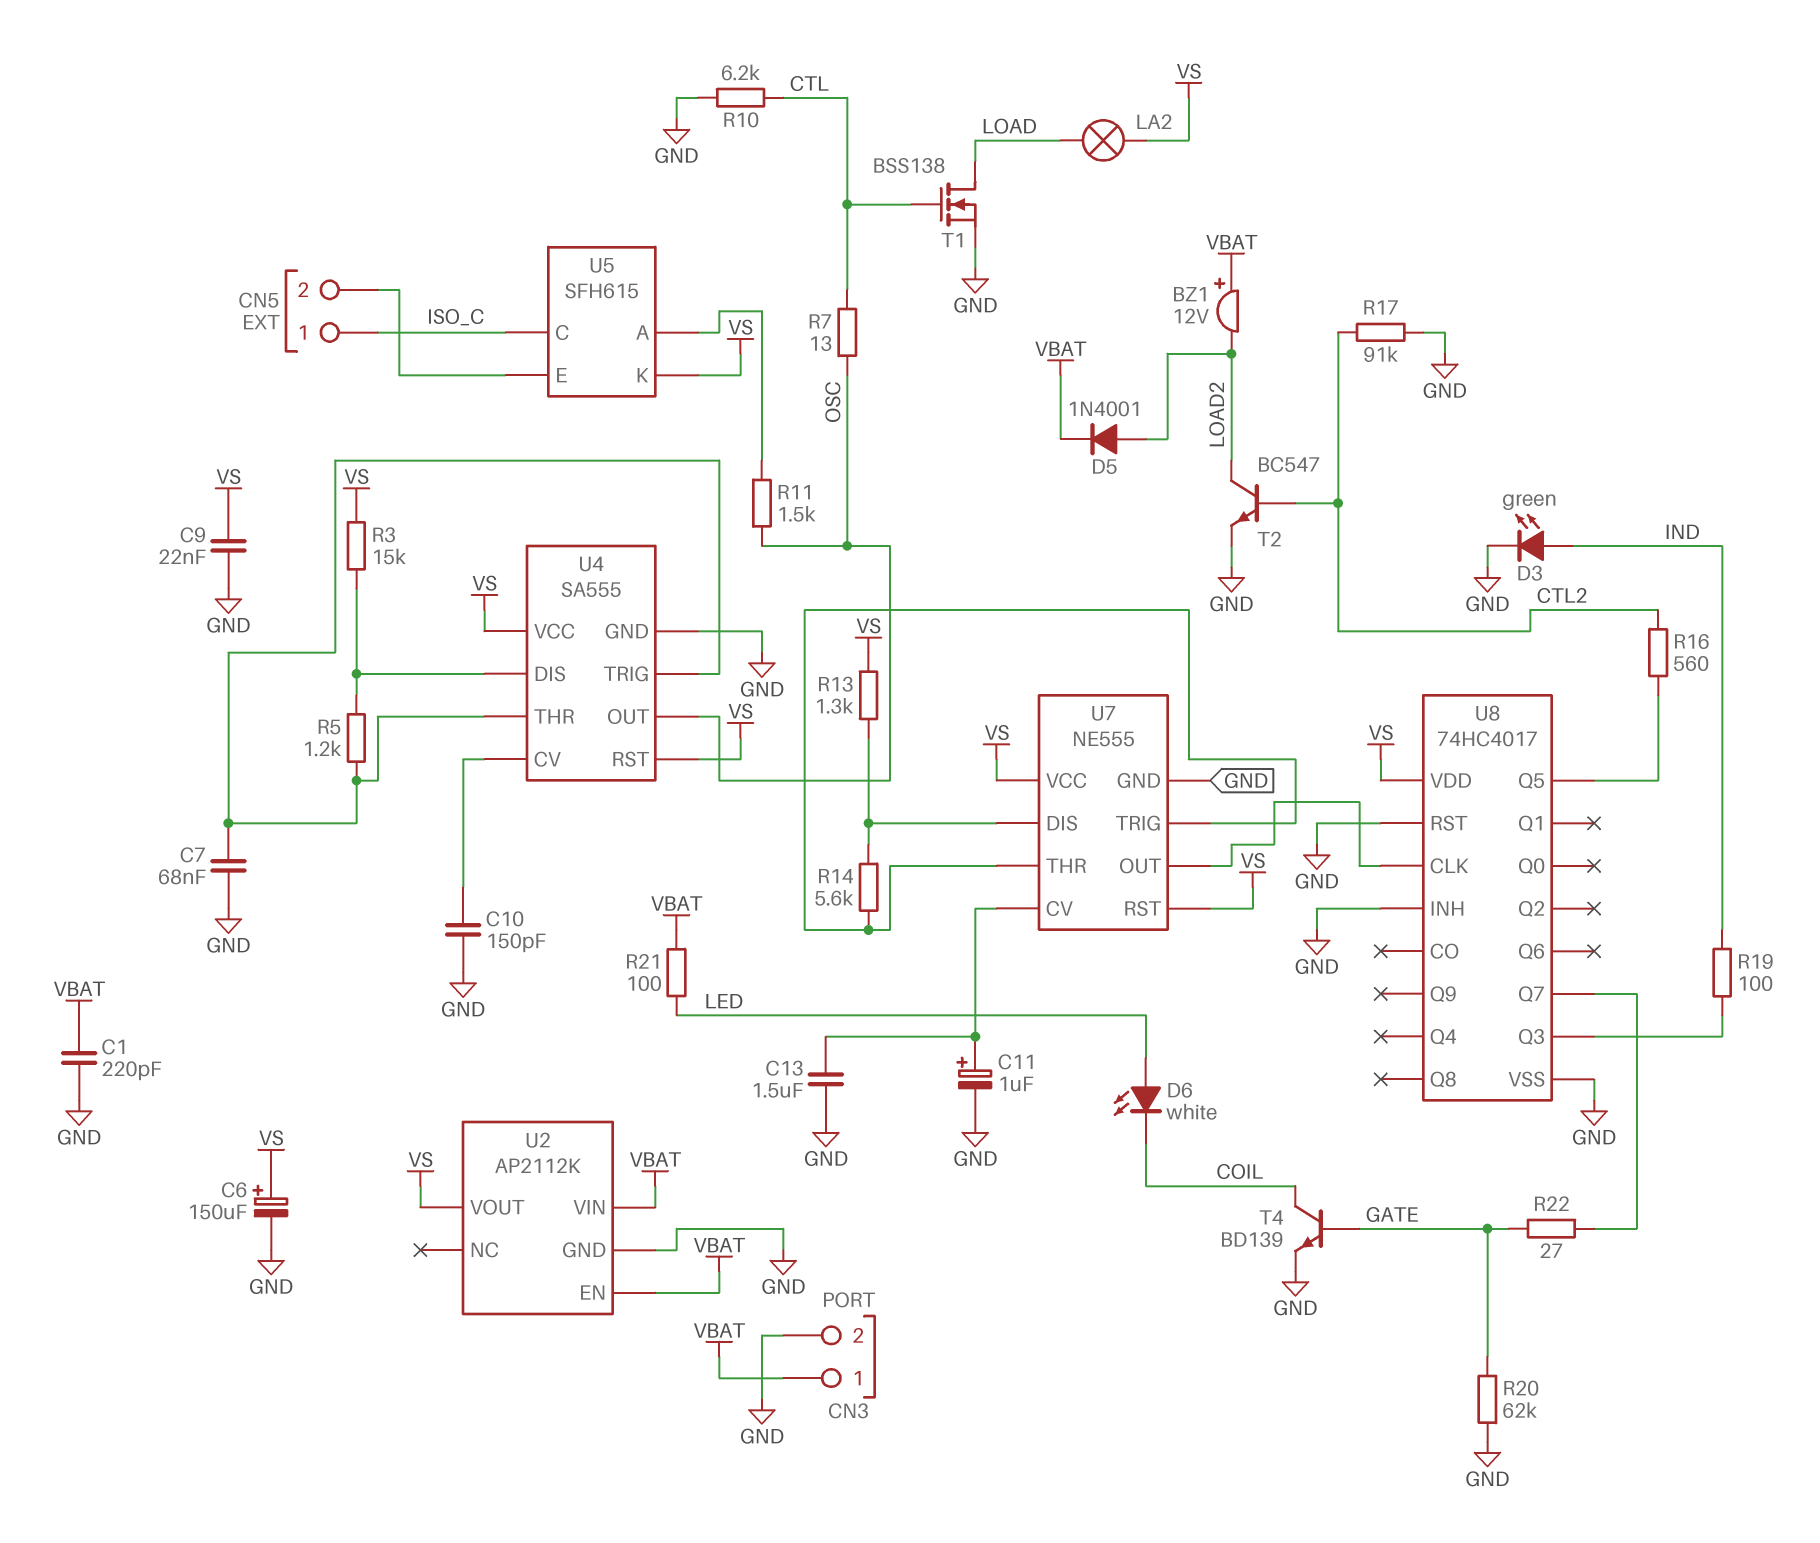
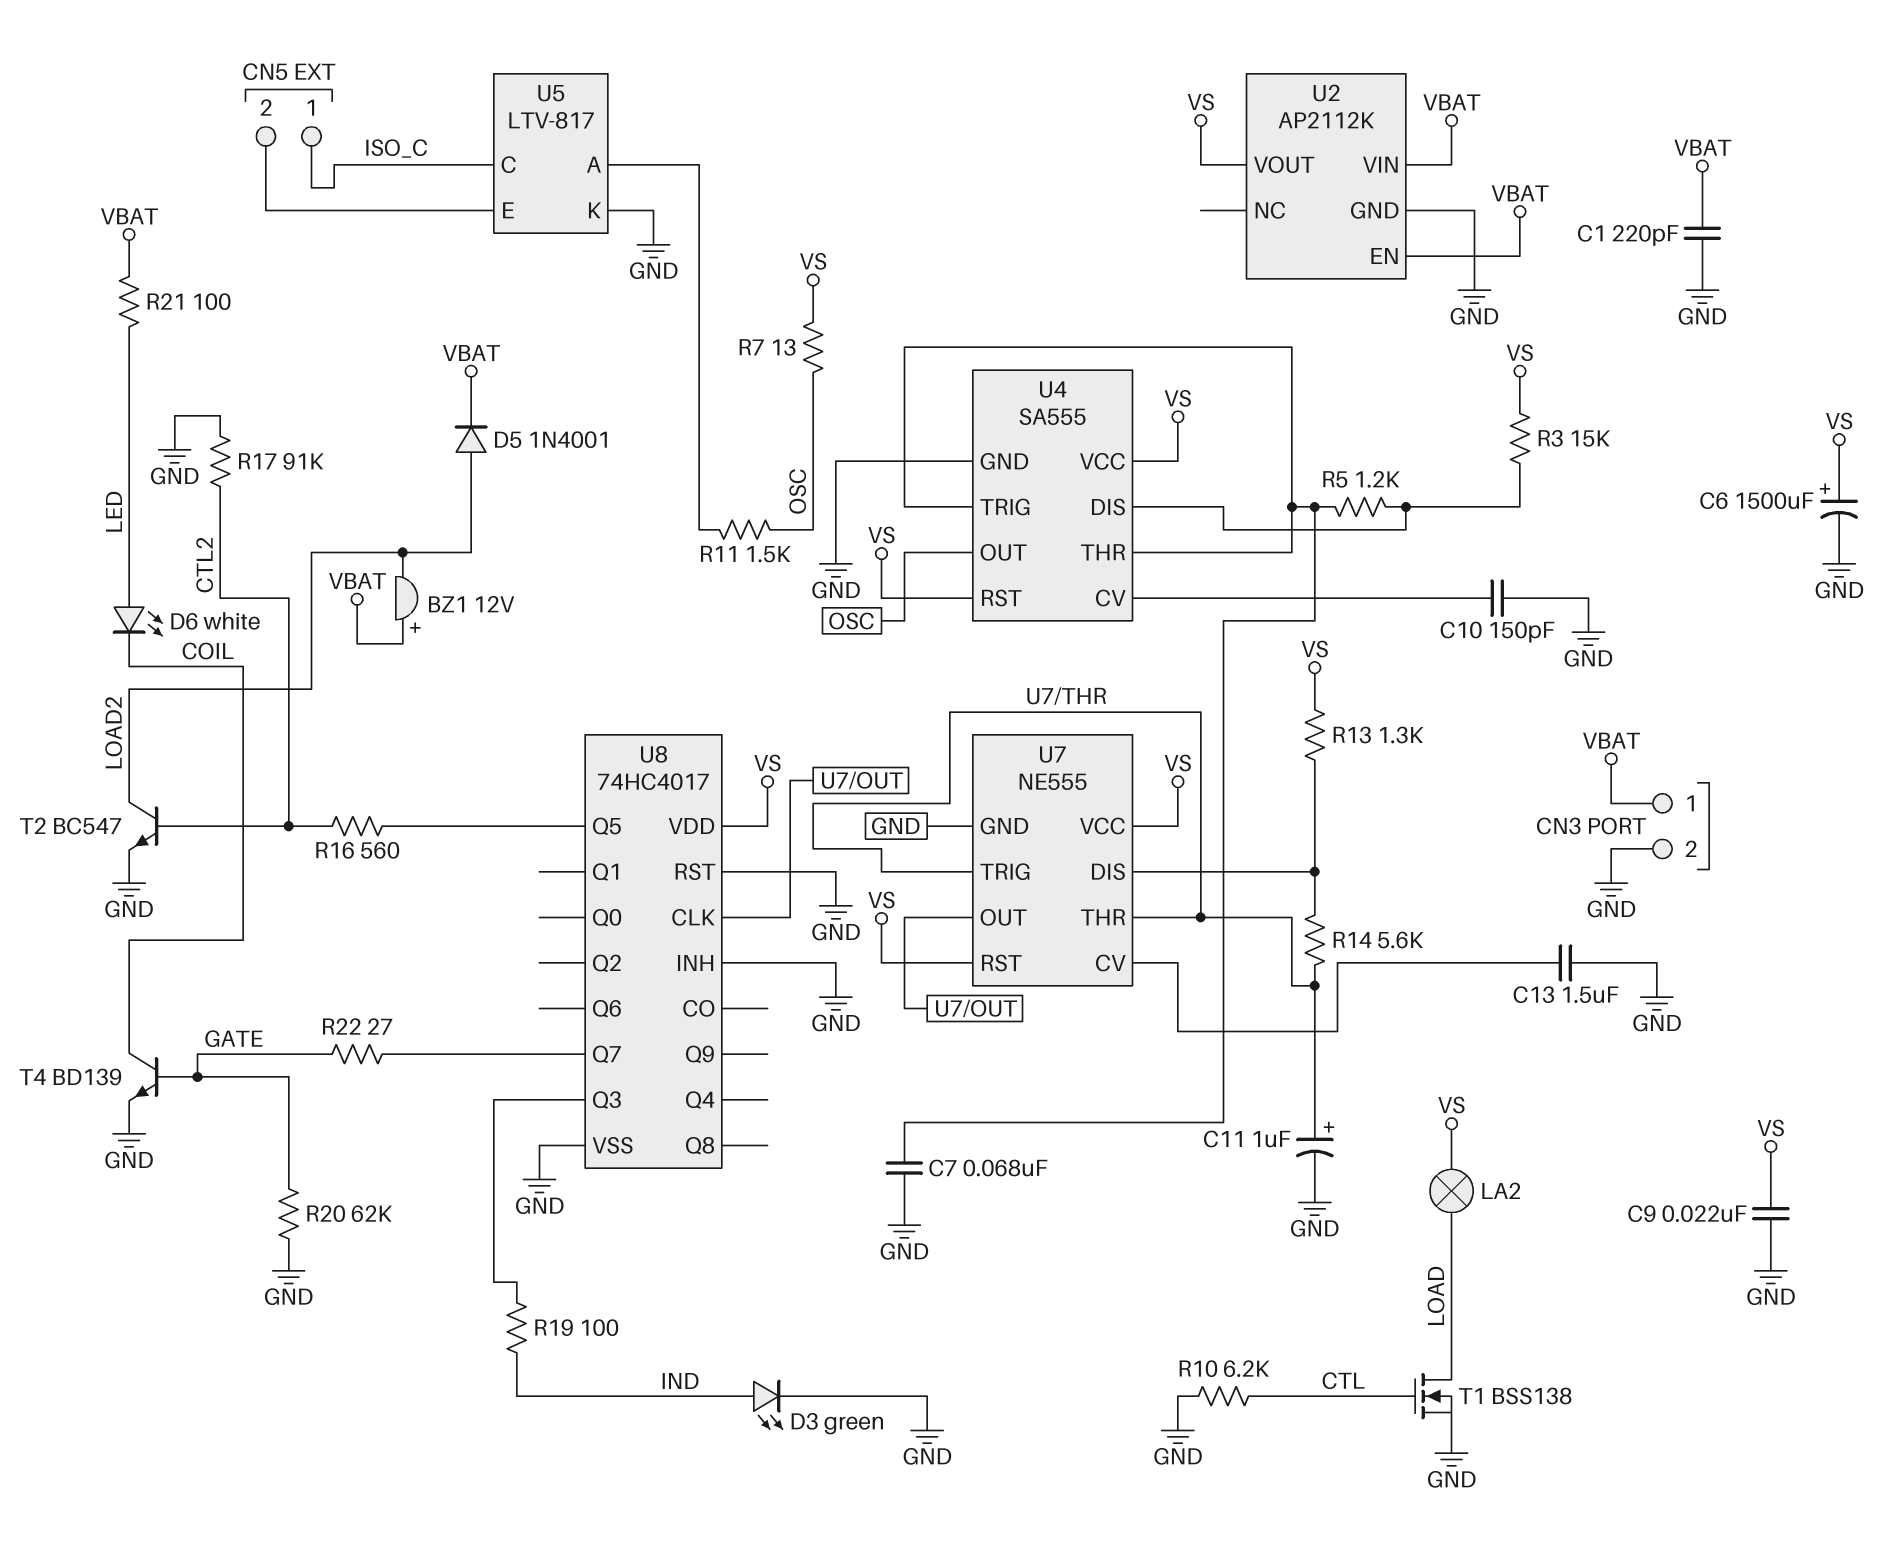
C6: 150uF (plus VS, minus GND) -> 1500uF (plus VS, minus GND)
C11: 1uF (plus U7/CV, minus GND) -> 1uF (plus U7/THR, minus GND)
R7: 13 (CTL, OSC) -> 13 (OSC, VS)
U5: SFH615 -> LTV-817
U5 pin K: VS -> GND

